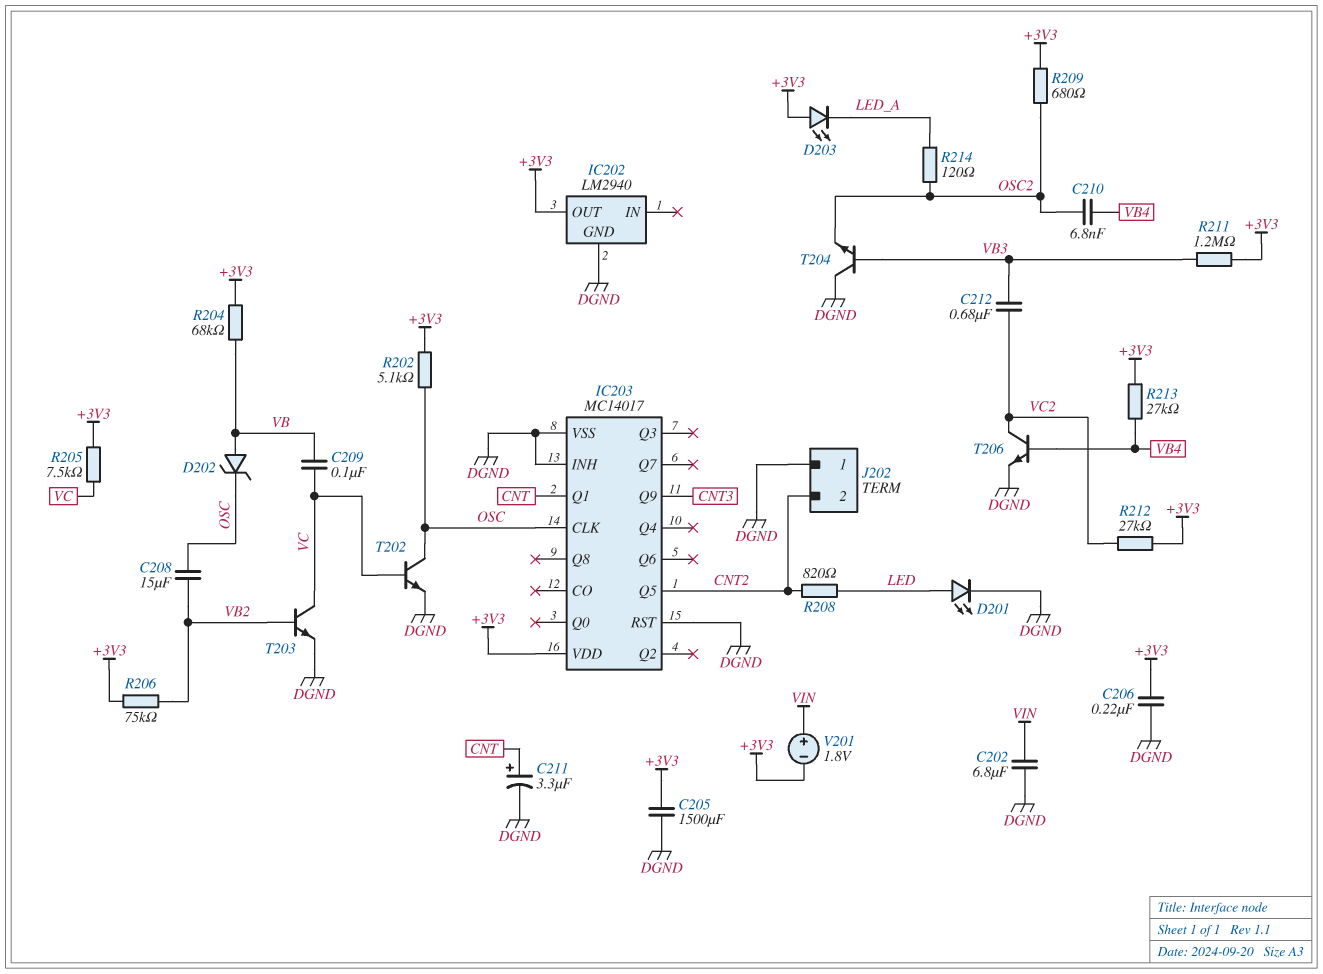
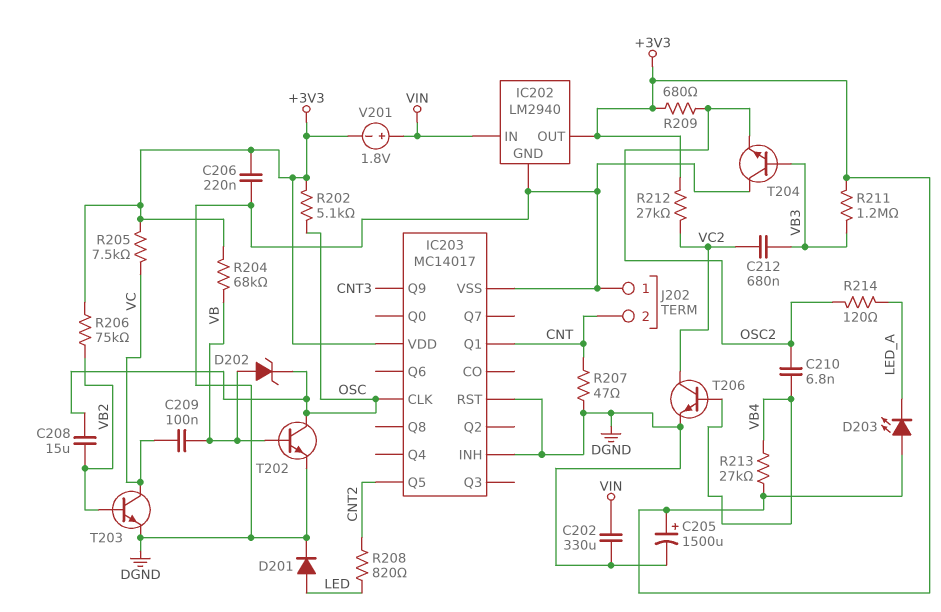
C202: 6.8uF (DGND, VIN) -> 330uF (DGND, VIN)
C205: 1500uF (+3V3, DGND) -> 1500uF (plus +3V3, minus DGND)
C211: 3.3uF (plus CNT, minus DGND) -> none
D201: LED (A LED, K DGND) -> diode (A LED, K DGND)
IC202 pin IN: none -> VIN
J202 pin 2: CNT2 -> CNT
R207: none -> 47 (CNT, DGND)
T202: NPN (B VC, C OSC, E DGND) -> NPN (B VB, C OSC, E DGND)

